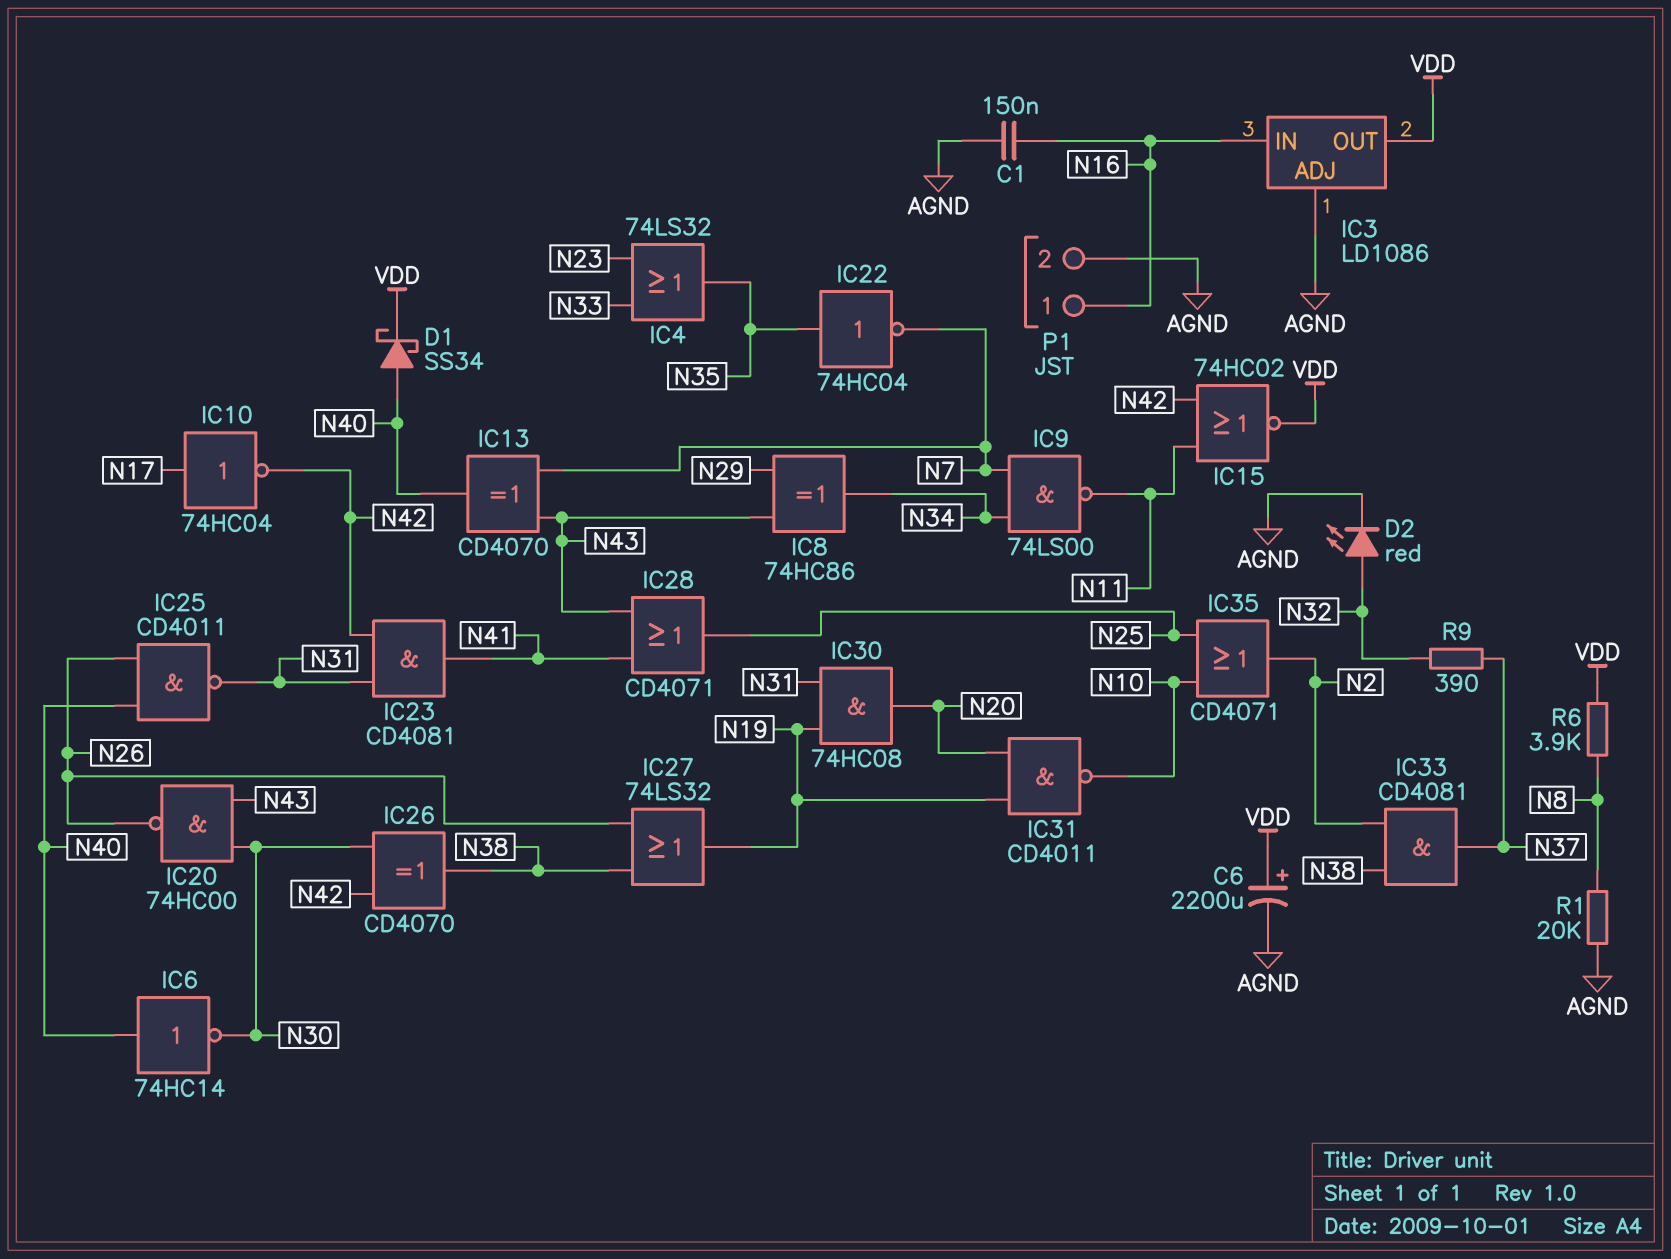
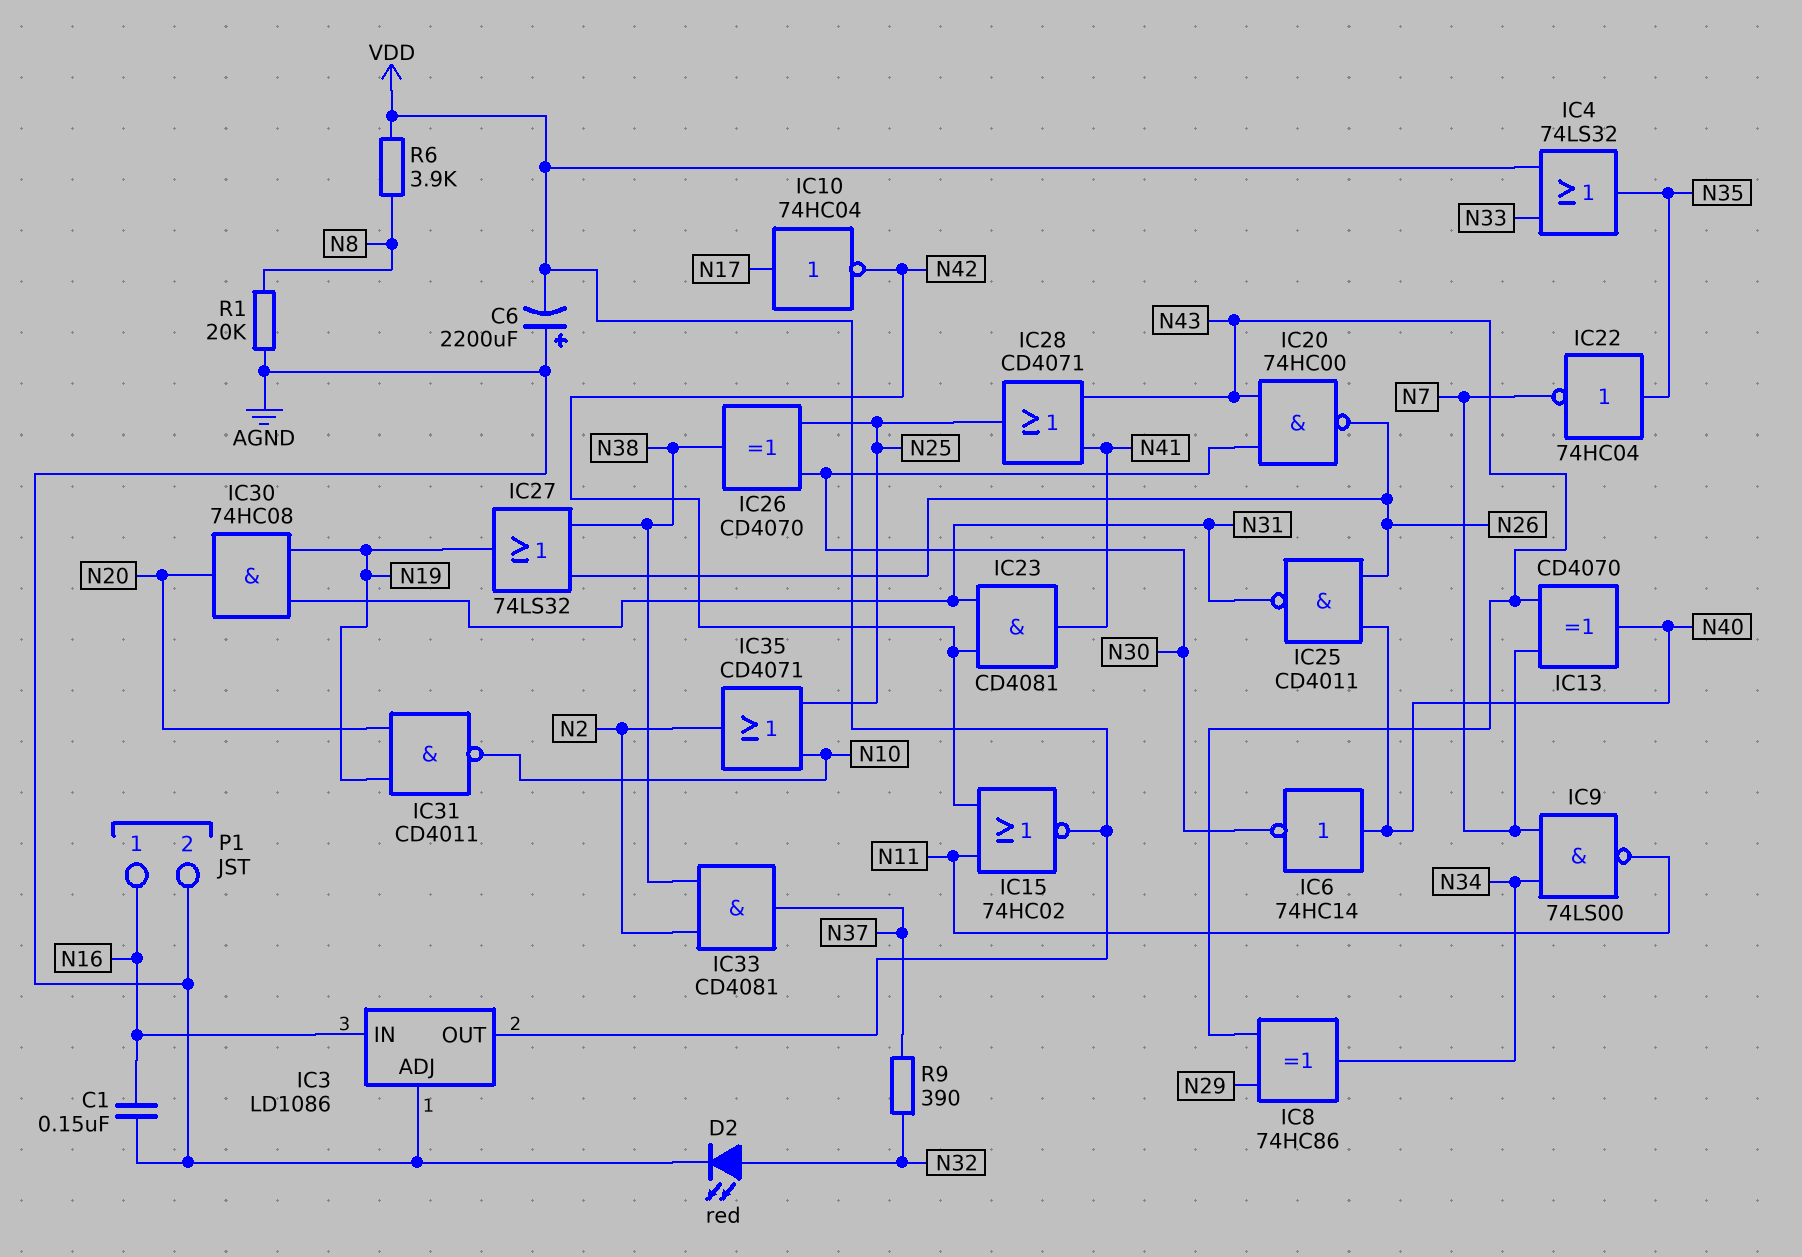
C6: 2200uF (plus VDD, minus AGND) -> 2200uF (plus AGND, minus VDD)
D1: schottky SS34 (A N40, K VDD) -> none
IC4: OR 74LS32 (in N23, in N33, out N35) -> OR 74LS32 (in N33, in VDD, out N35)
IC26: XOR CD4070 (in N30, in N42, out N38) -> XOR CD4070 (in N25, in N30, out N38)

